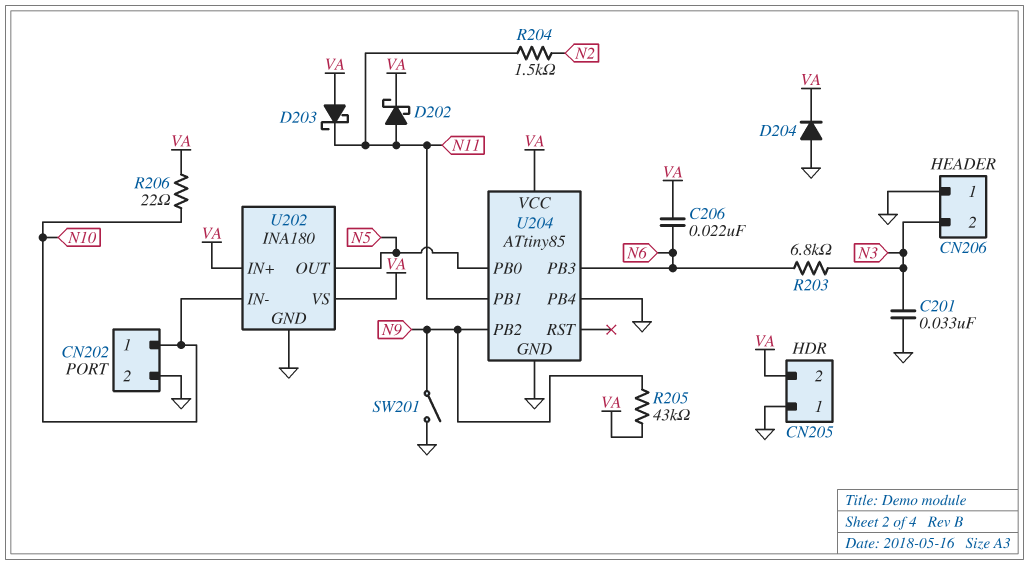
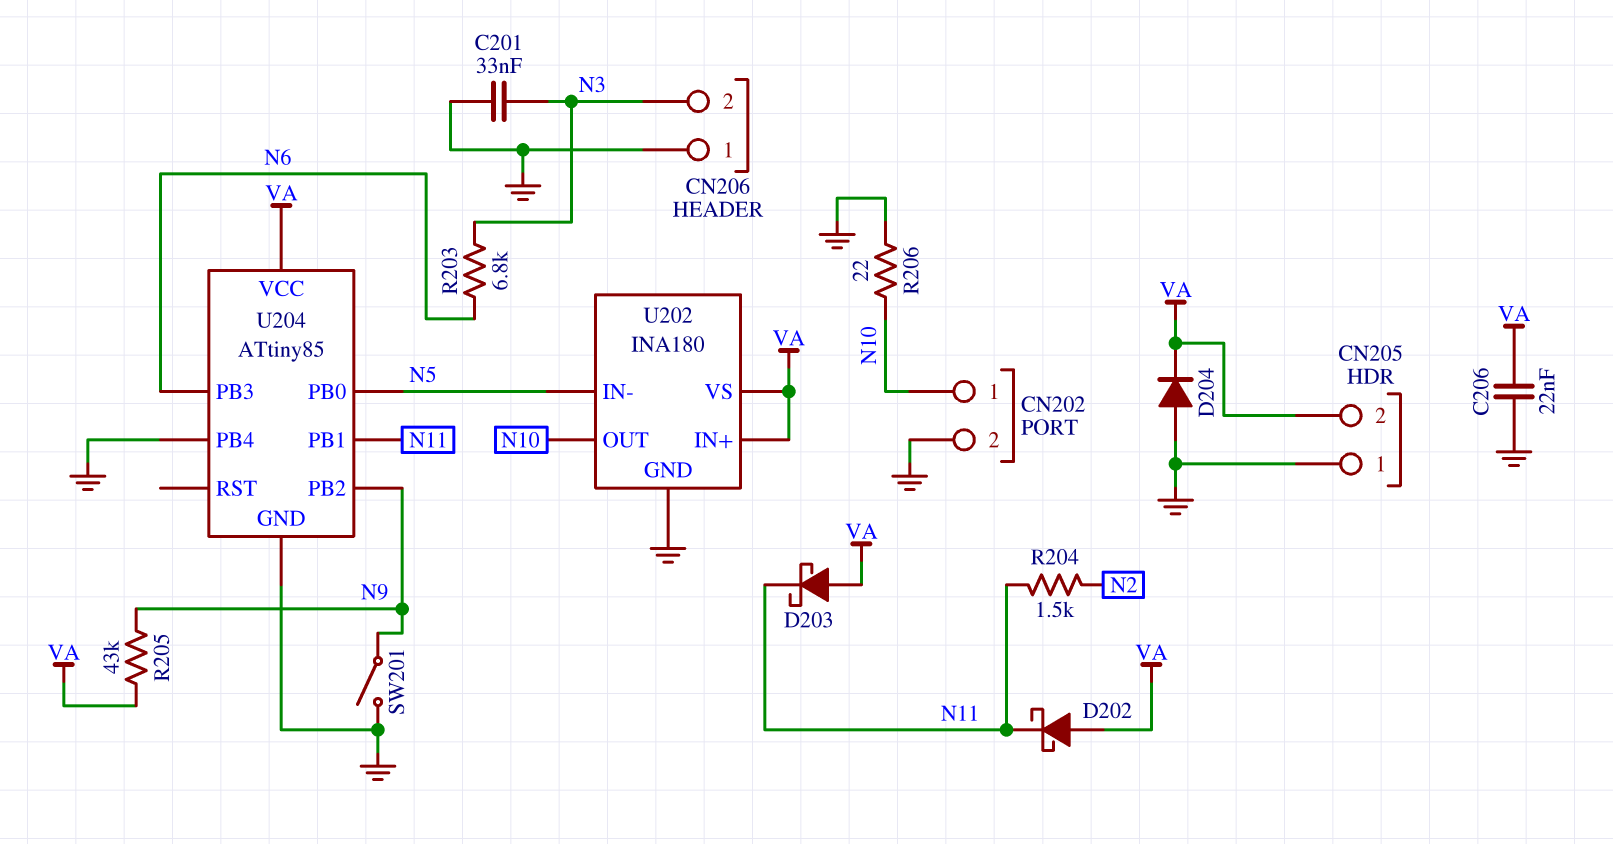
C206: 22nF (N6, VA) -> 22nF (GND, VA)
D202: schottky (A N11, K VA) -> schottky (A VA, K N11)
R206: 22 (N10, VA) -> 22 (GND, N10)
U202 pin IN-: N10 -> N5
U202 pin OUT: N5 -> N10

